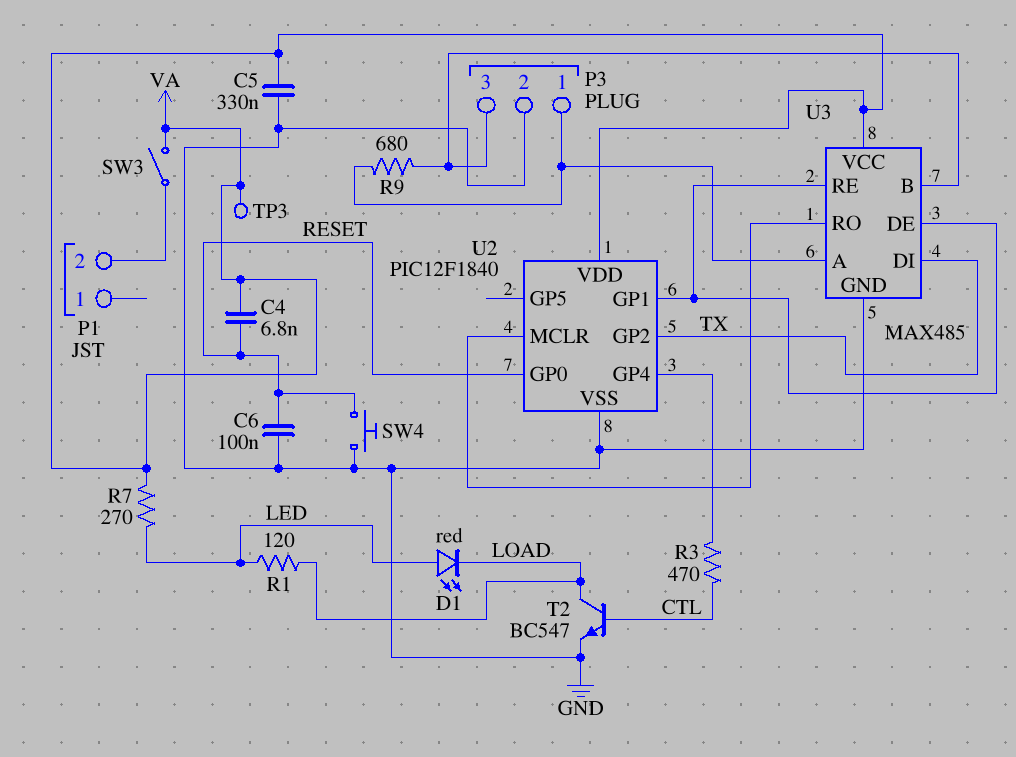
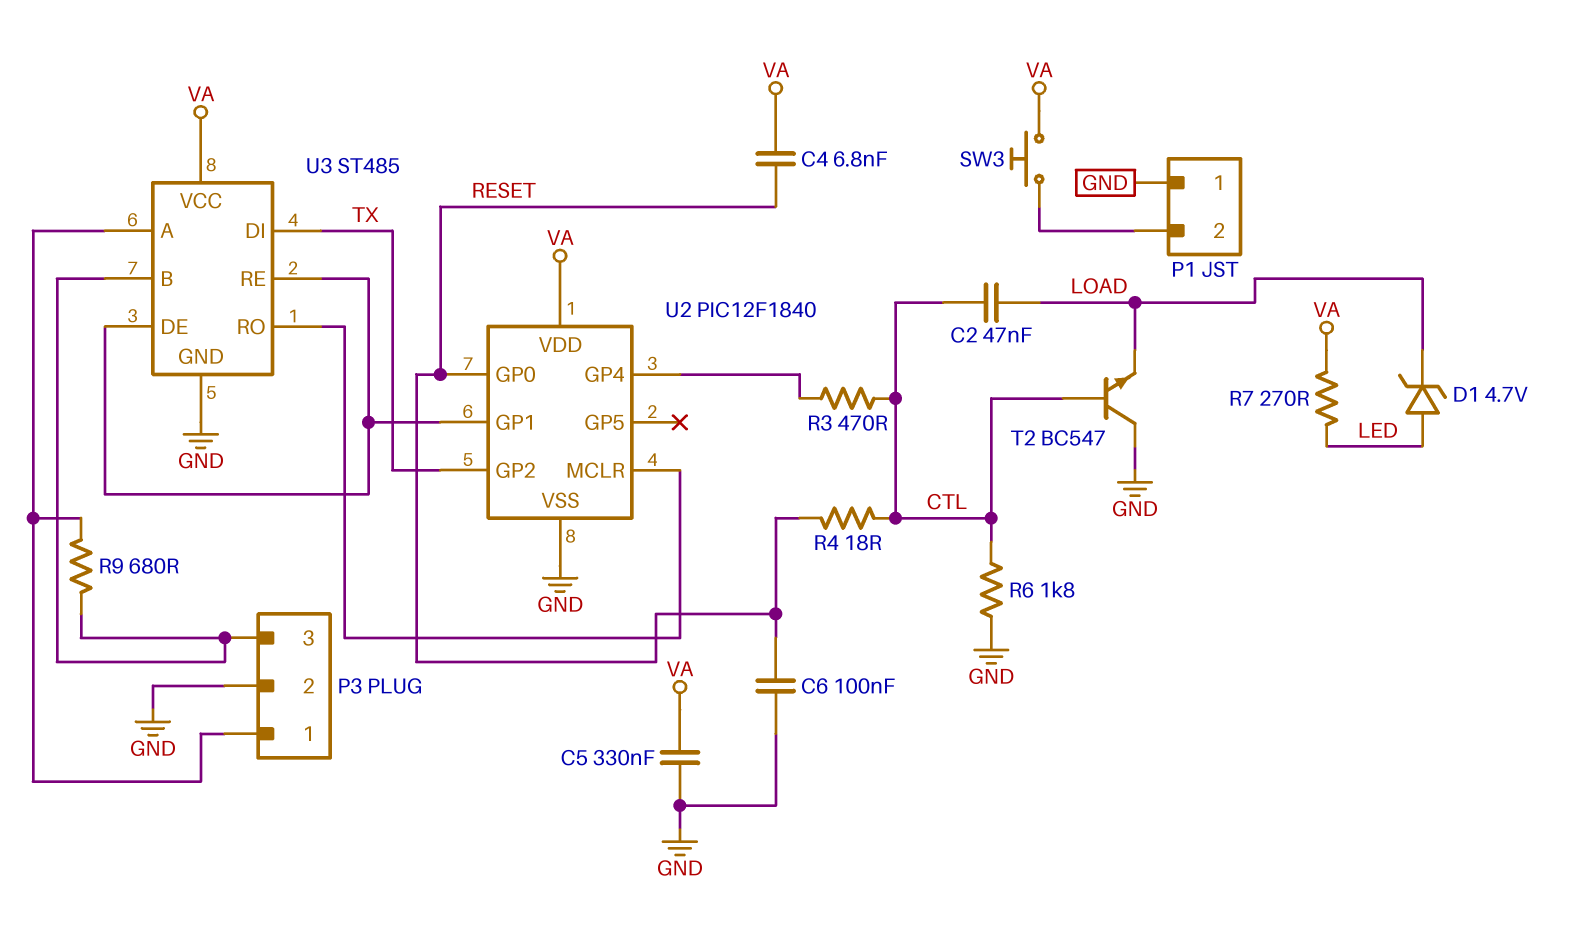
C2: none -> 47nF (CTL, LOAD)
D1: LED red (A LED, K LOAD) -> zener 4.7V (A LED, K LOAD)
P1 pin 1: none -> GND
R1: 120 (LED, LOAD) -> none
R4: none -> 18 (CTL, RESET)
R6: none -> 1.8k (CTL, GND)
SW3: switch (P1/2, VA) -> button (P1/2, VA)
SW4: button (GND, RESET) -> none
T2: NPN BC547 (B CTL, C LOAD, E GND) -> NPN BC547 (B CTL, C GND, E LOAD)
TP3: test point (VA) -> none
U3: MAX485 -> ST485

